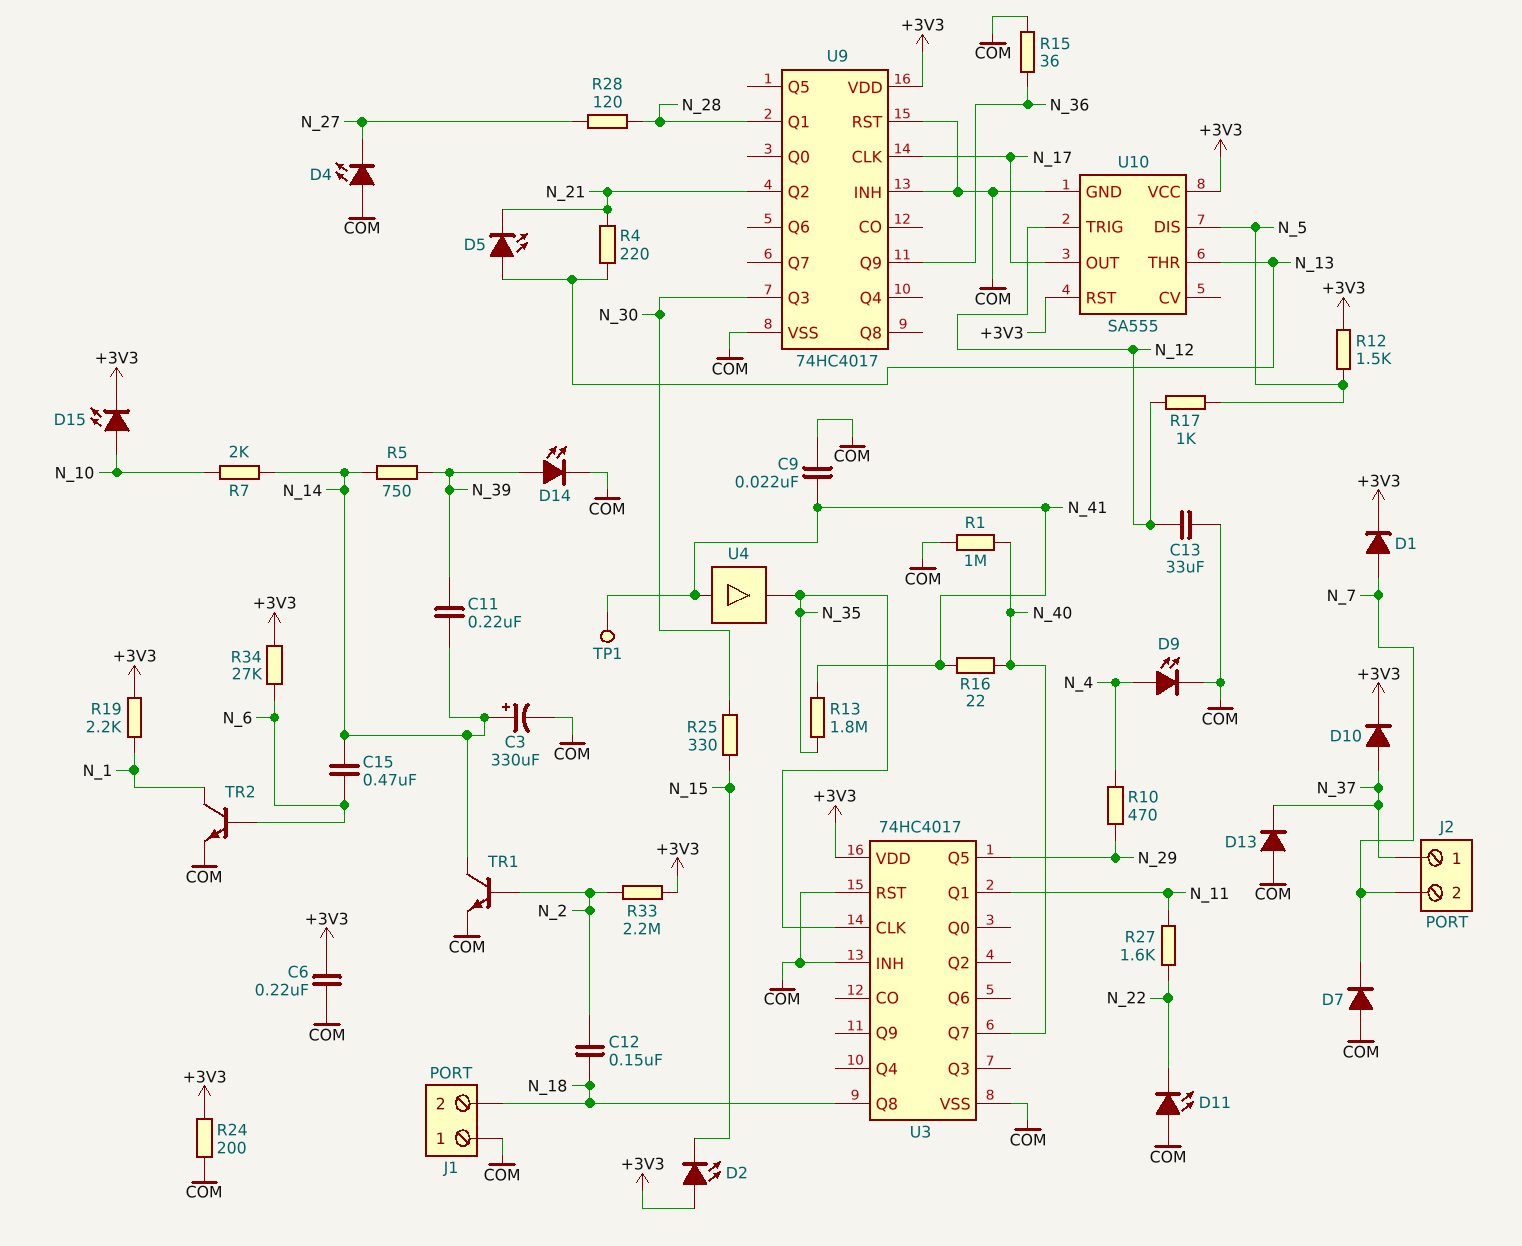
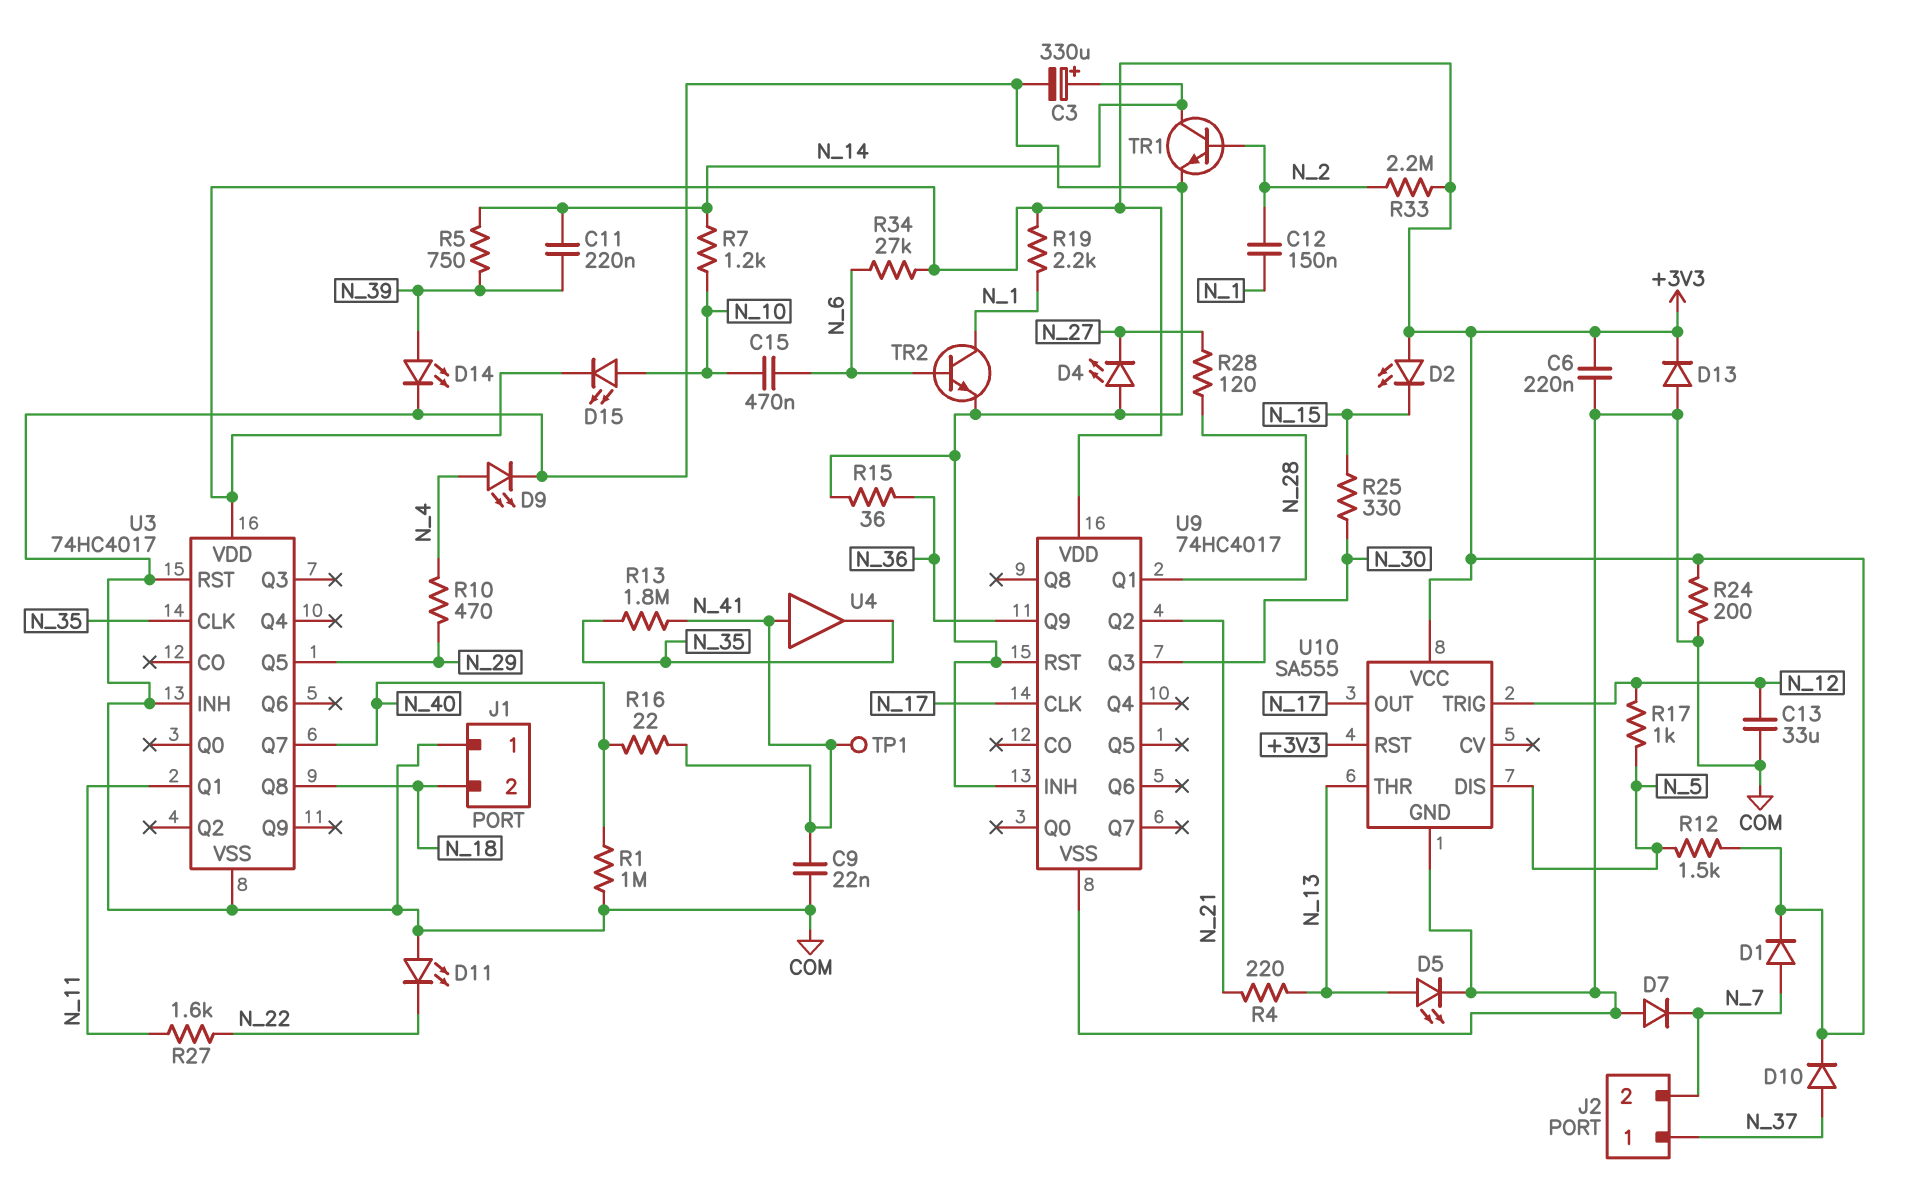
C12: 150nF (N_2, N_18) -> 150nF (N_1, N_2)
C15: 470nF (N_6, N_14) -> 470nF (N_6, N_10)
D5: LED (A N_13, K N_21) -> LED (A N_13, K COM)
D13: diode (A COM, K N_37) -> diode (A COM, K +3V3)
R7: 2k (N_10, N_14) -> 1.2k (N_10, N_14)

